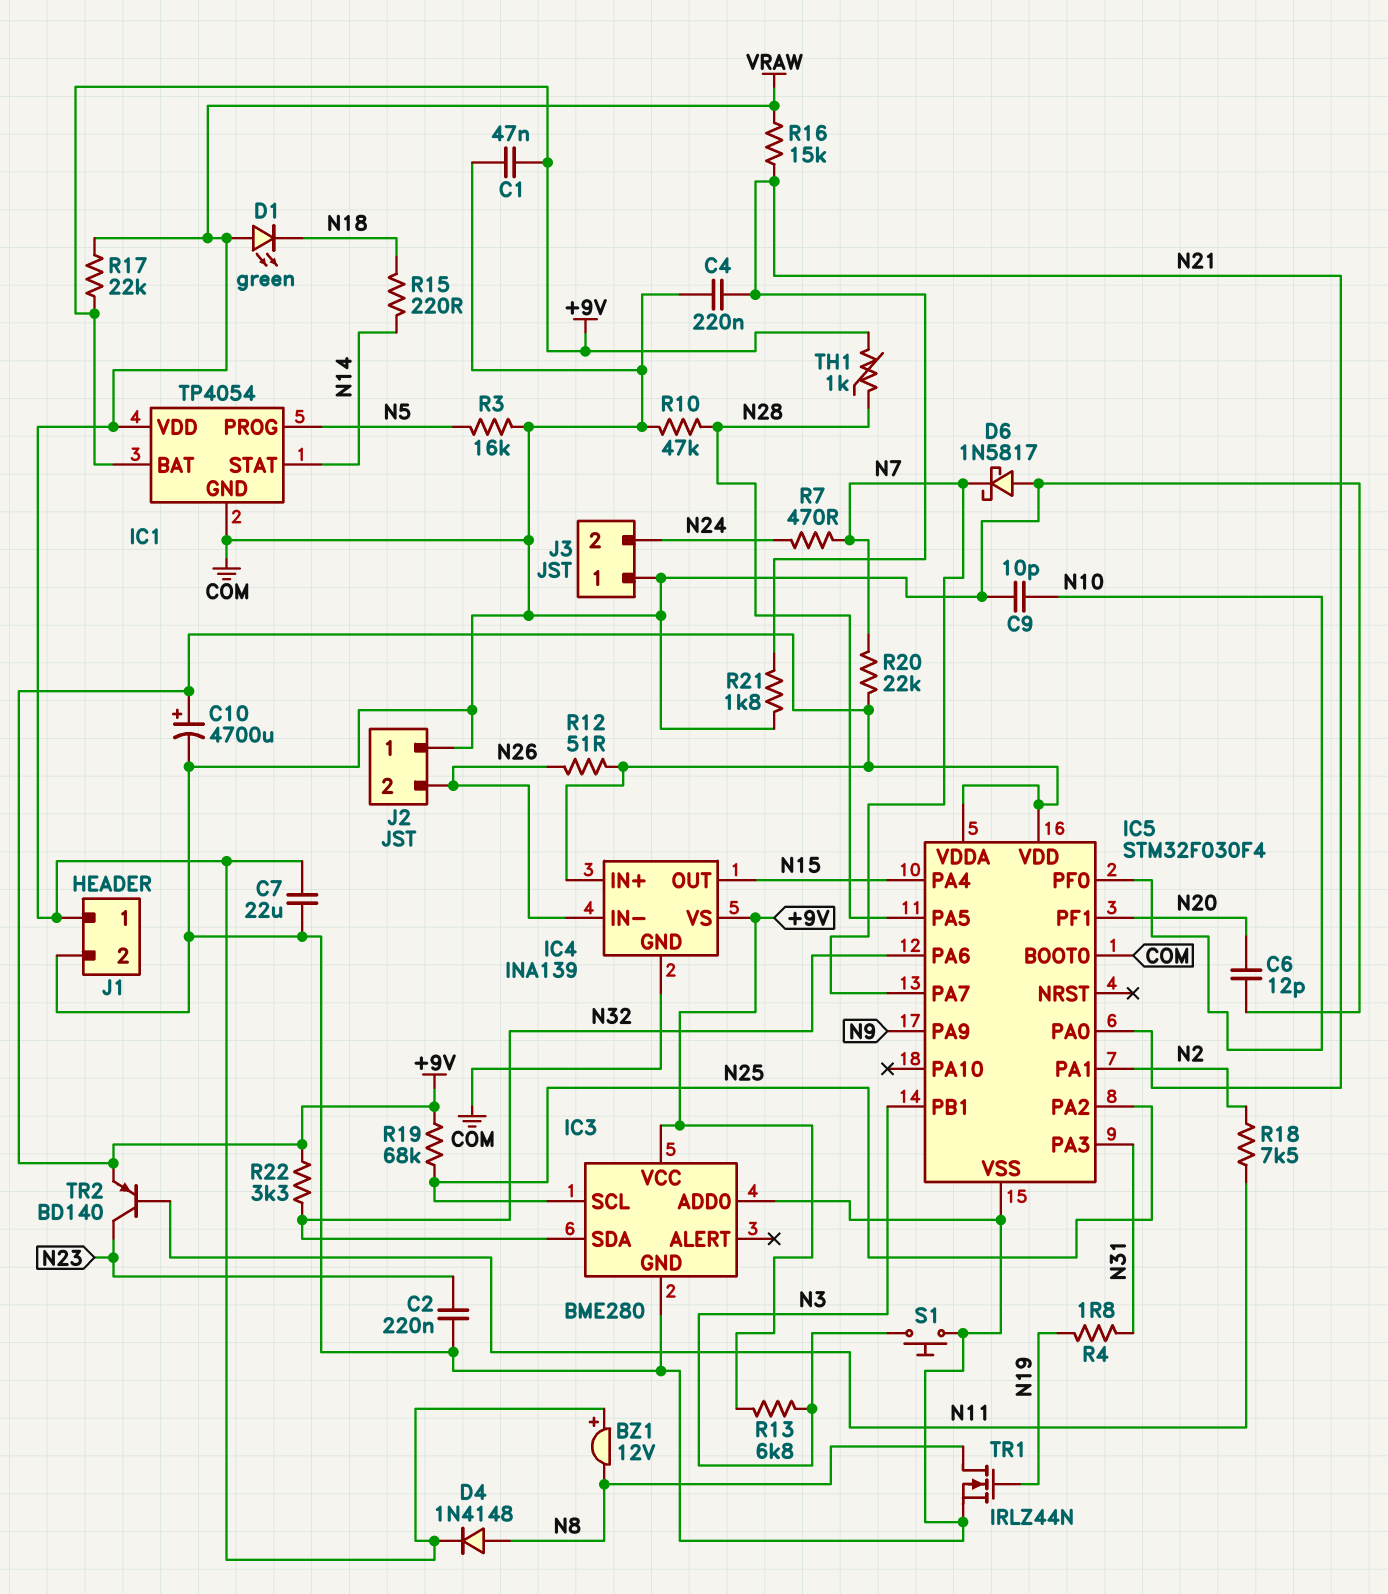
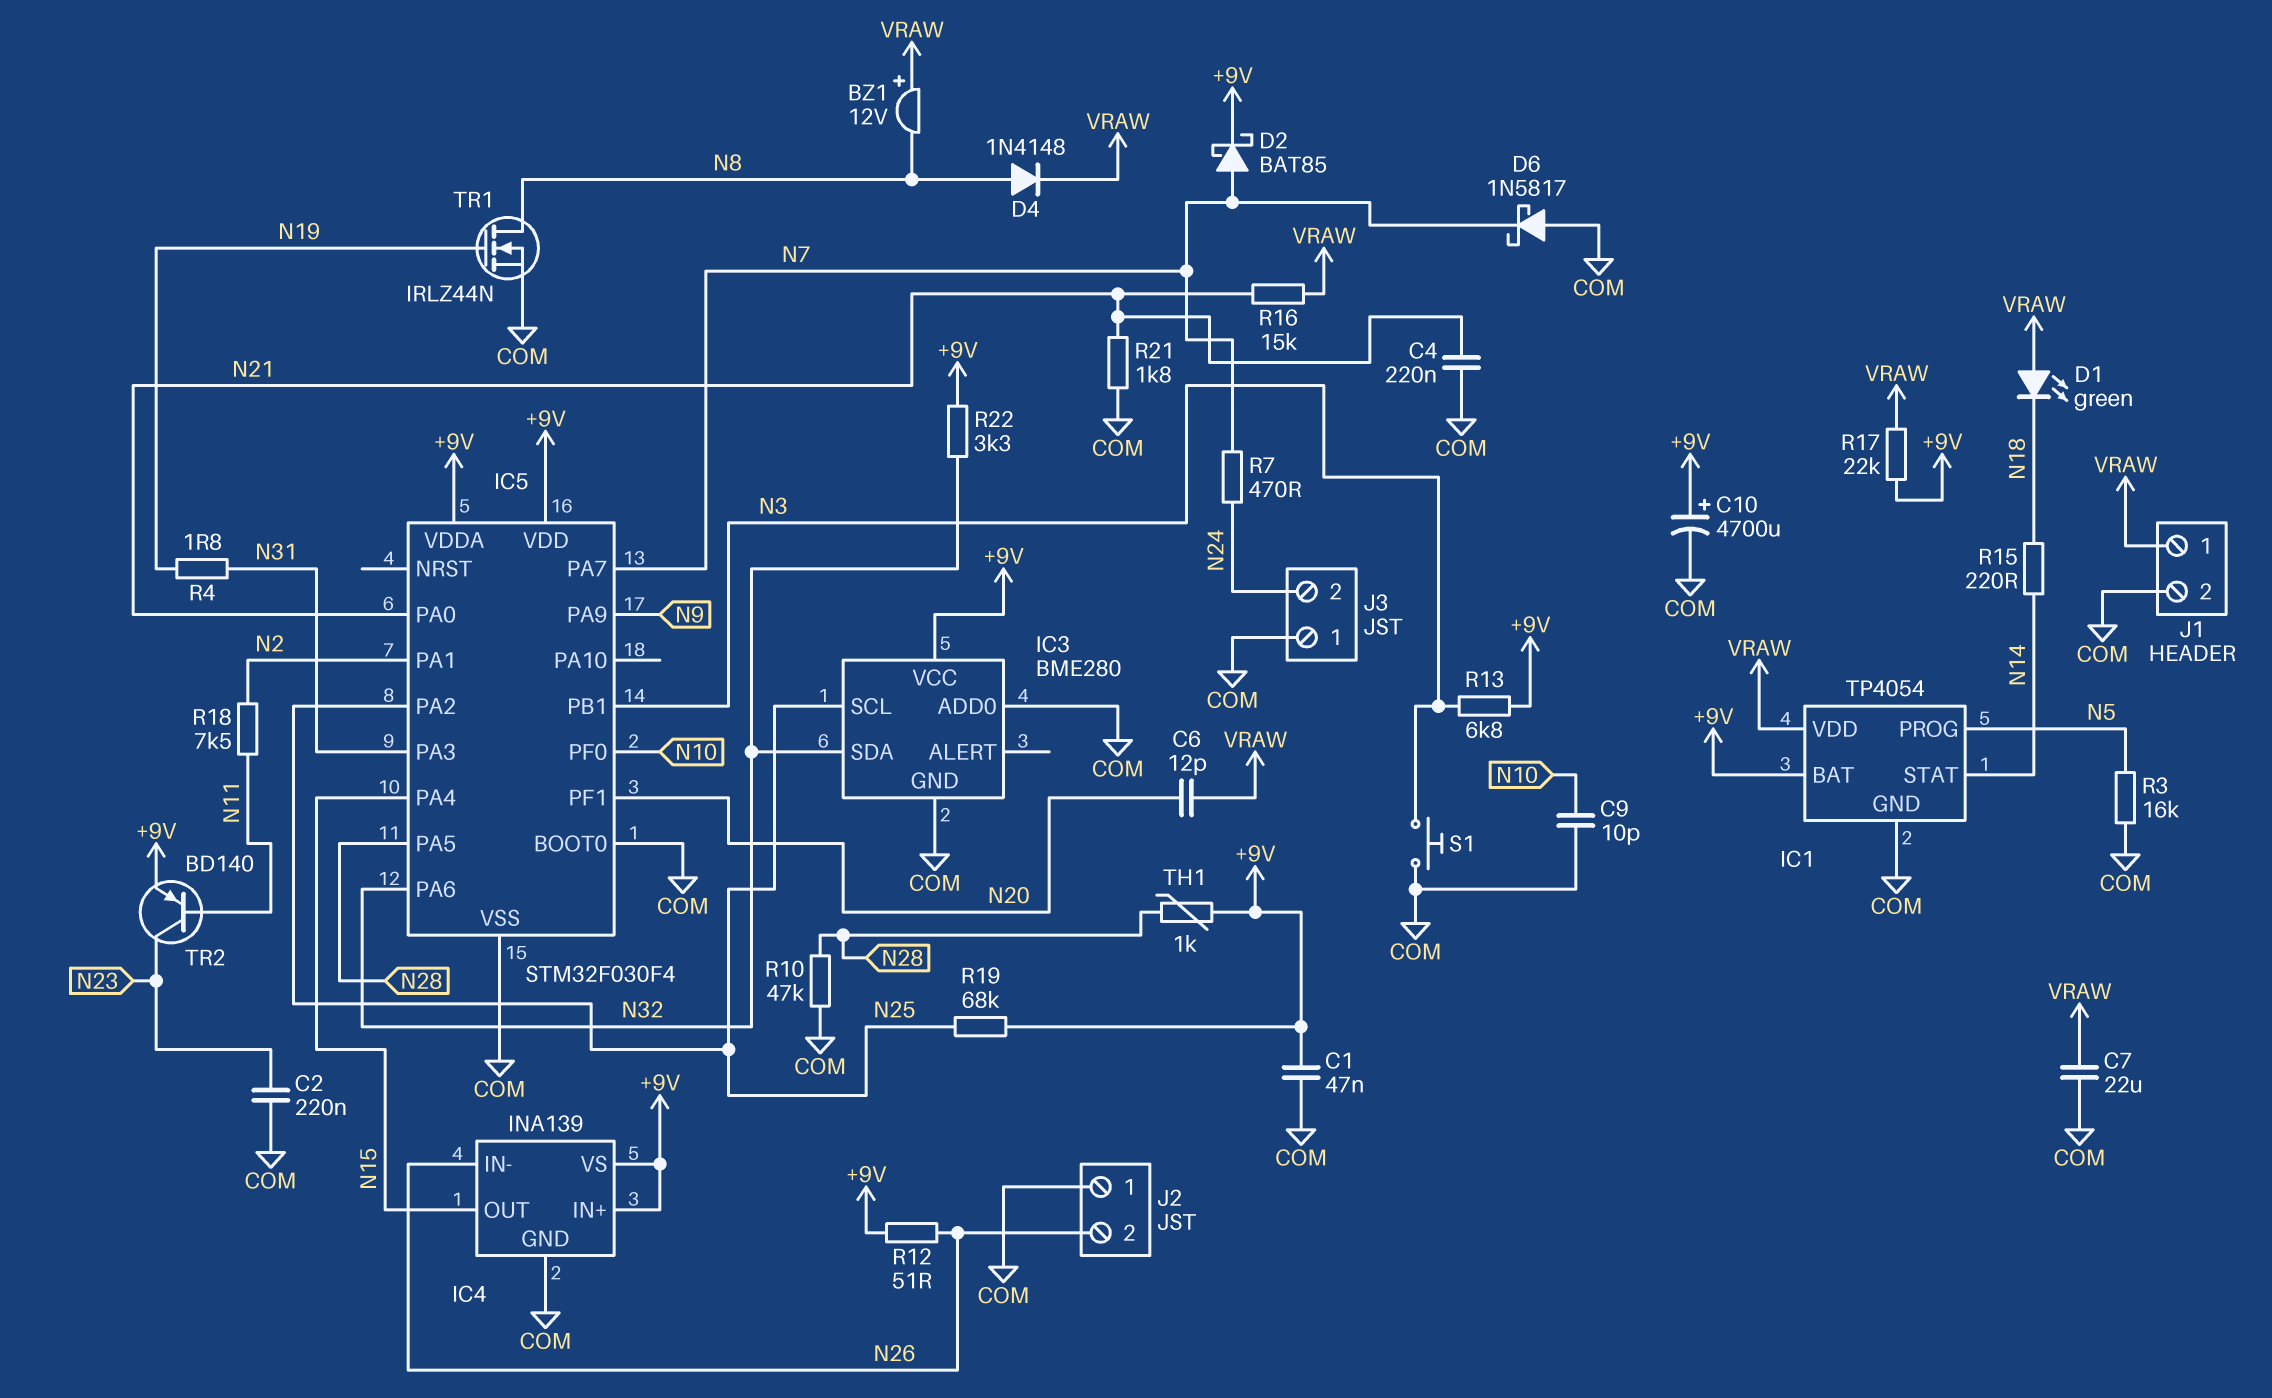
C6: 12pF (COM, N20) -> 12pF (N20, VRAW)
D2: none -> schottky BAT85 (A N7, K +9V)
R20: 22k (+9V, N7) -> none

